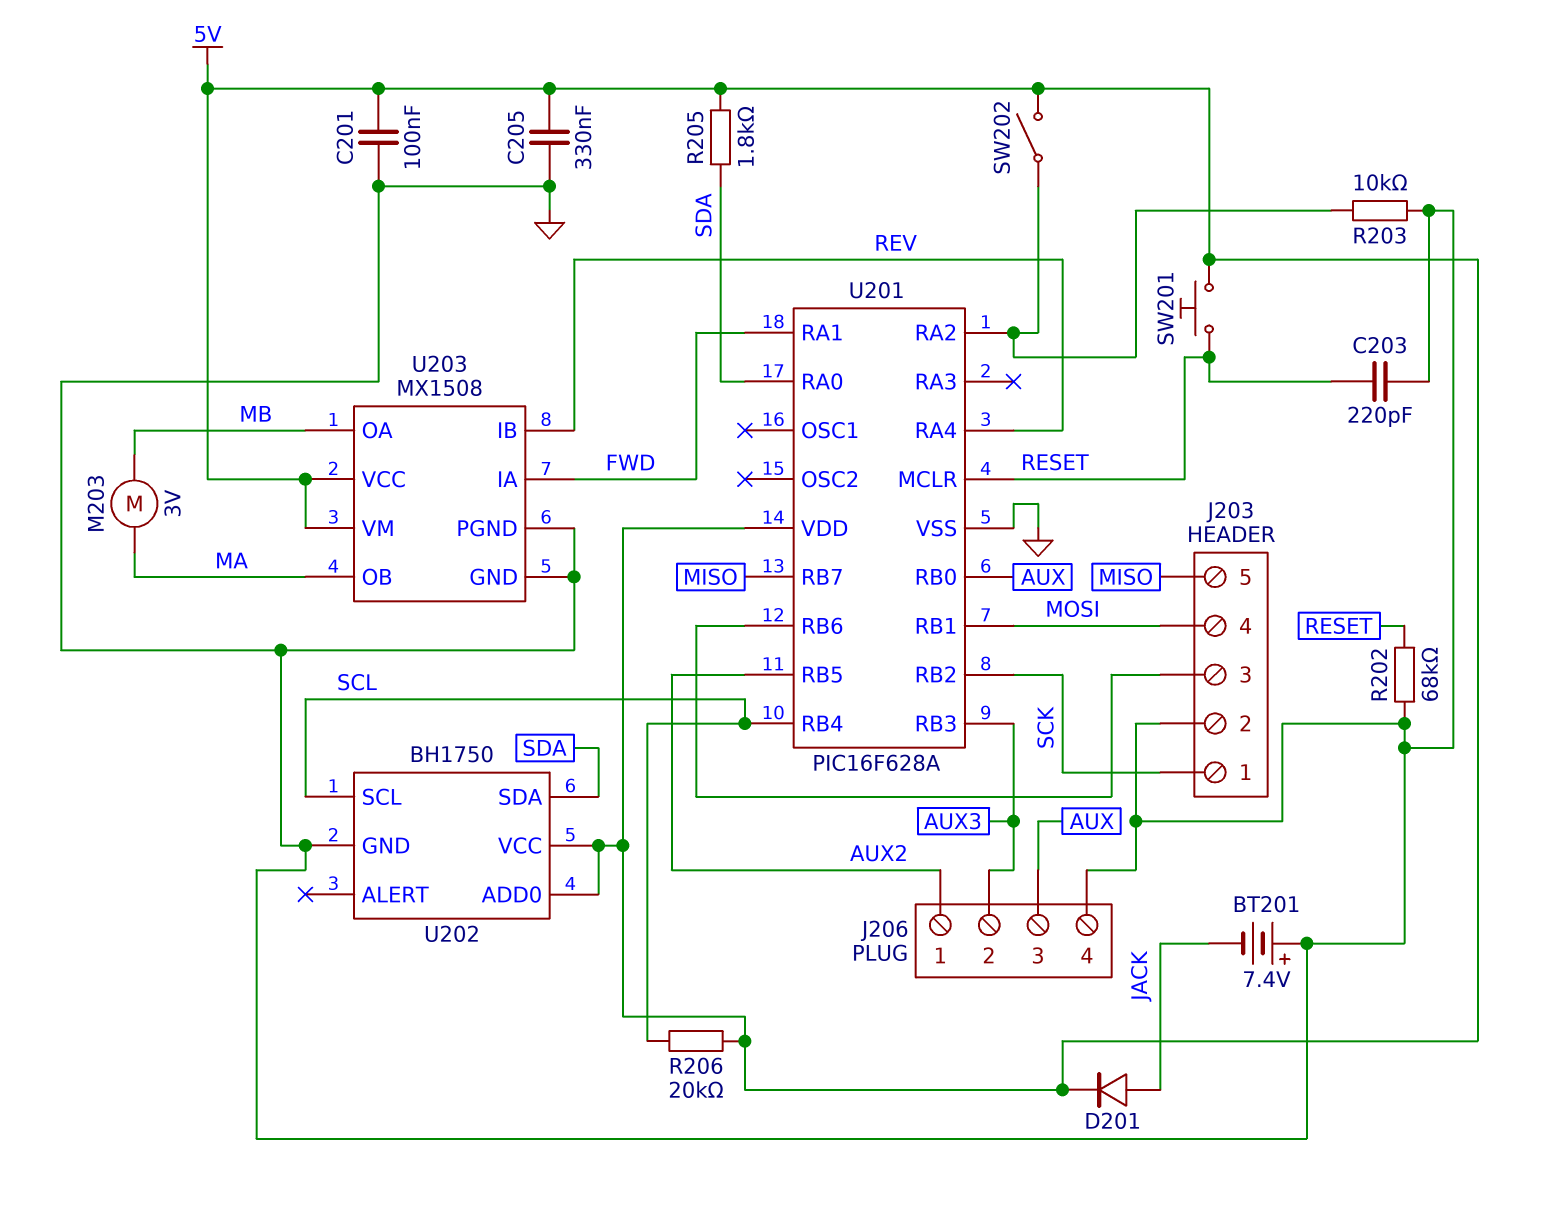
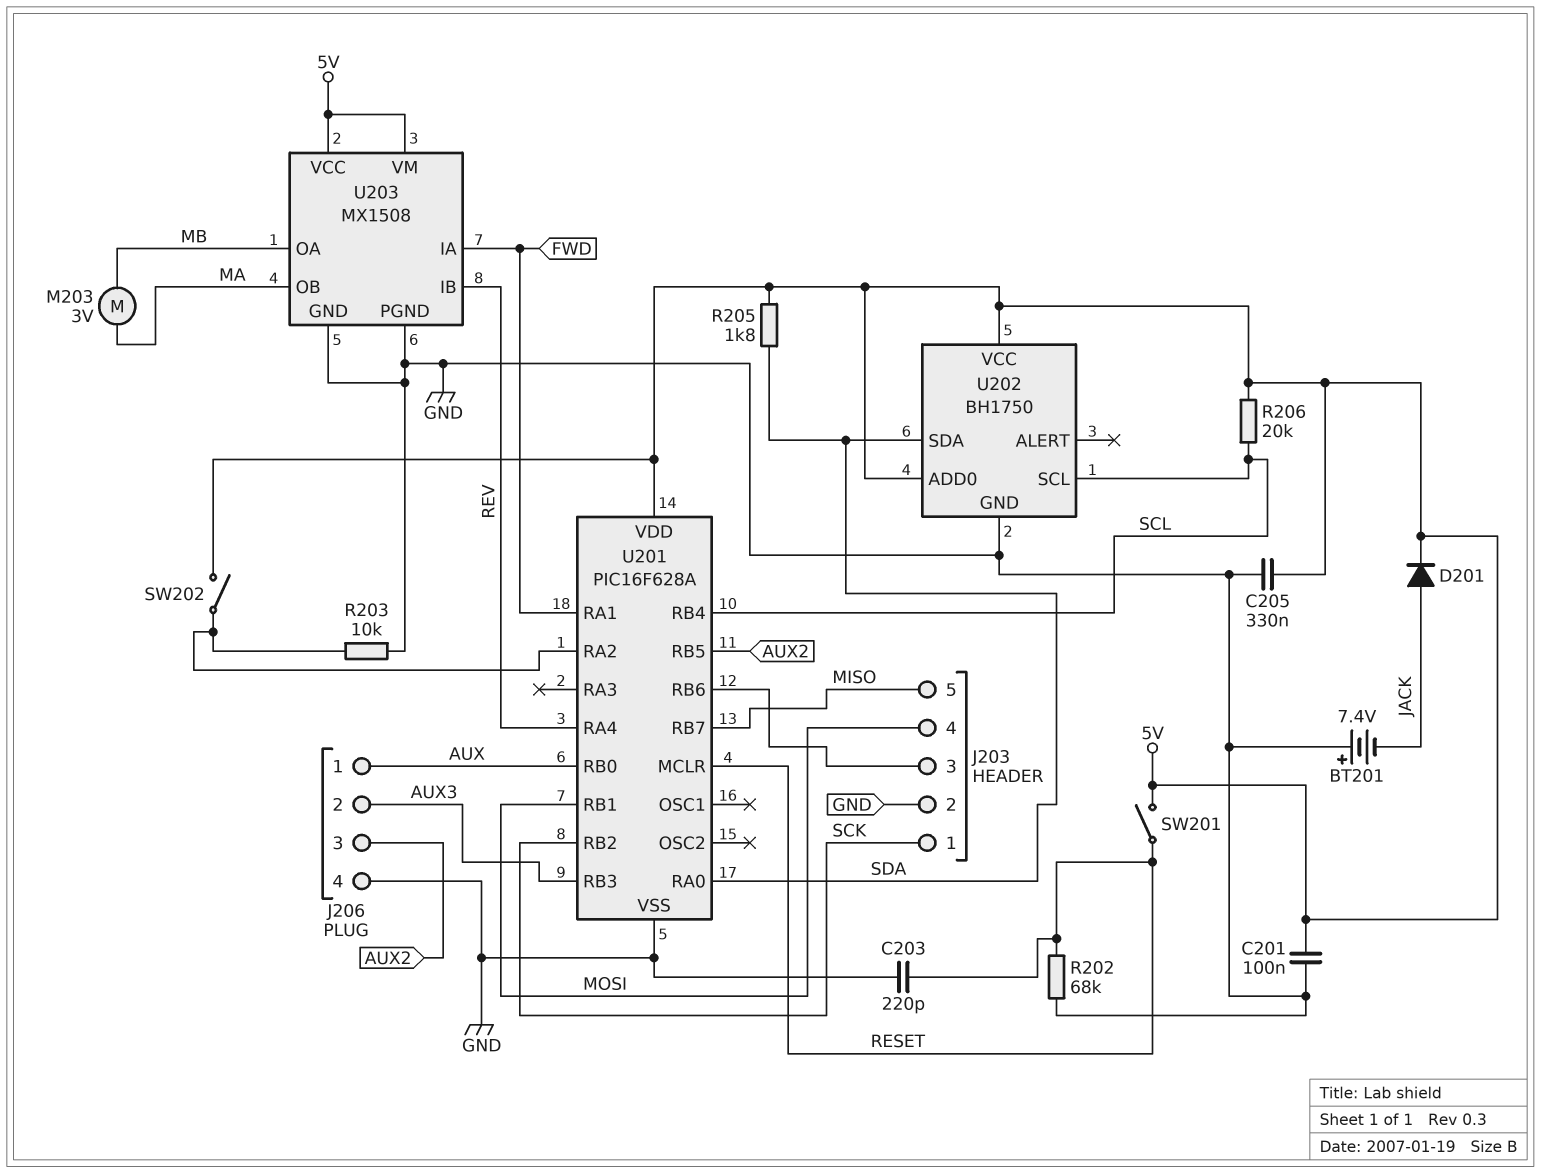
J206 pin 1: AUX2 -> AUX
J206 pin 3: AUX -> AUX2
SW201: button (5V, RESET) -> switch (5V, RESET)

